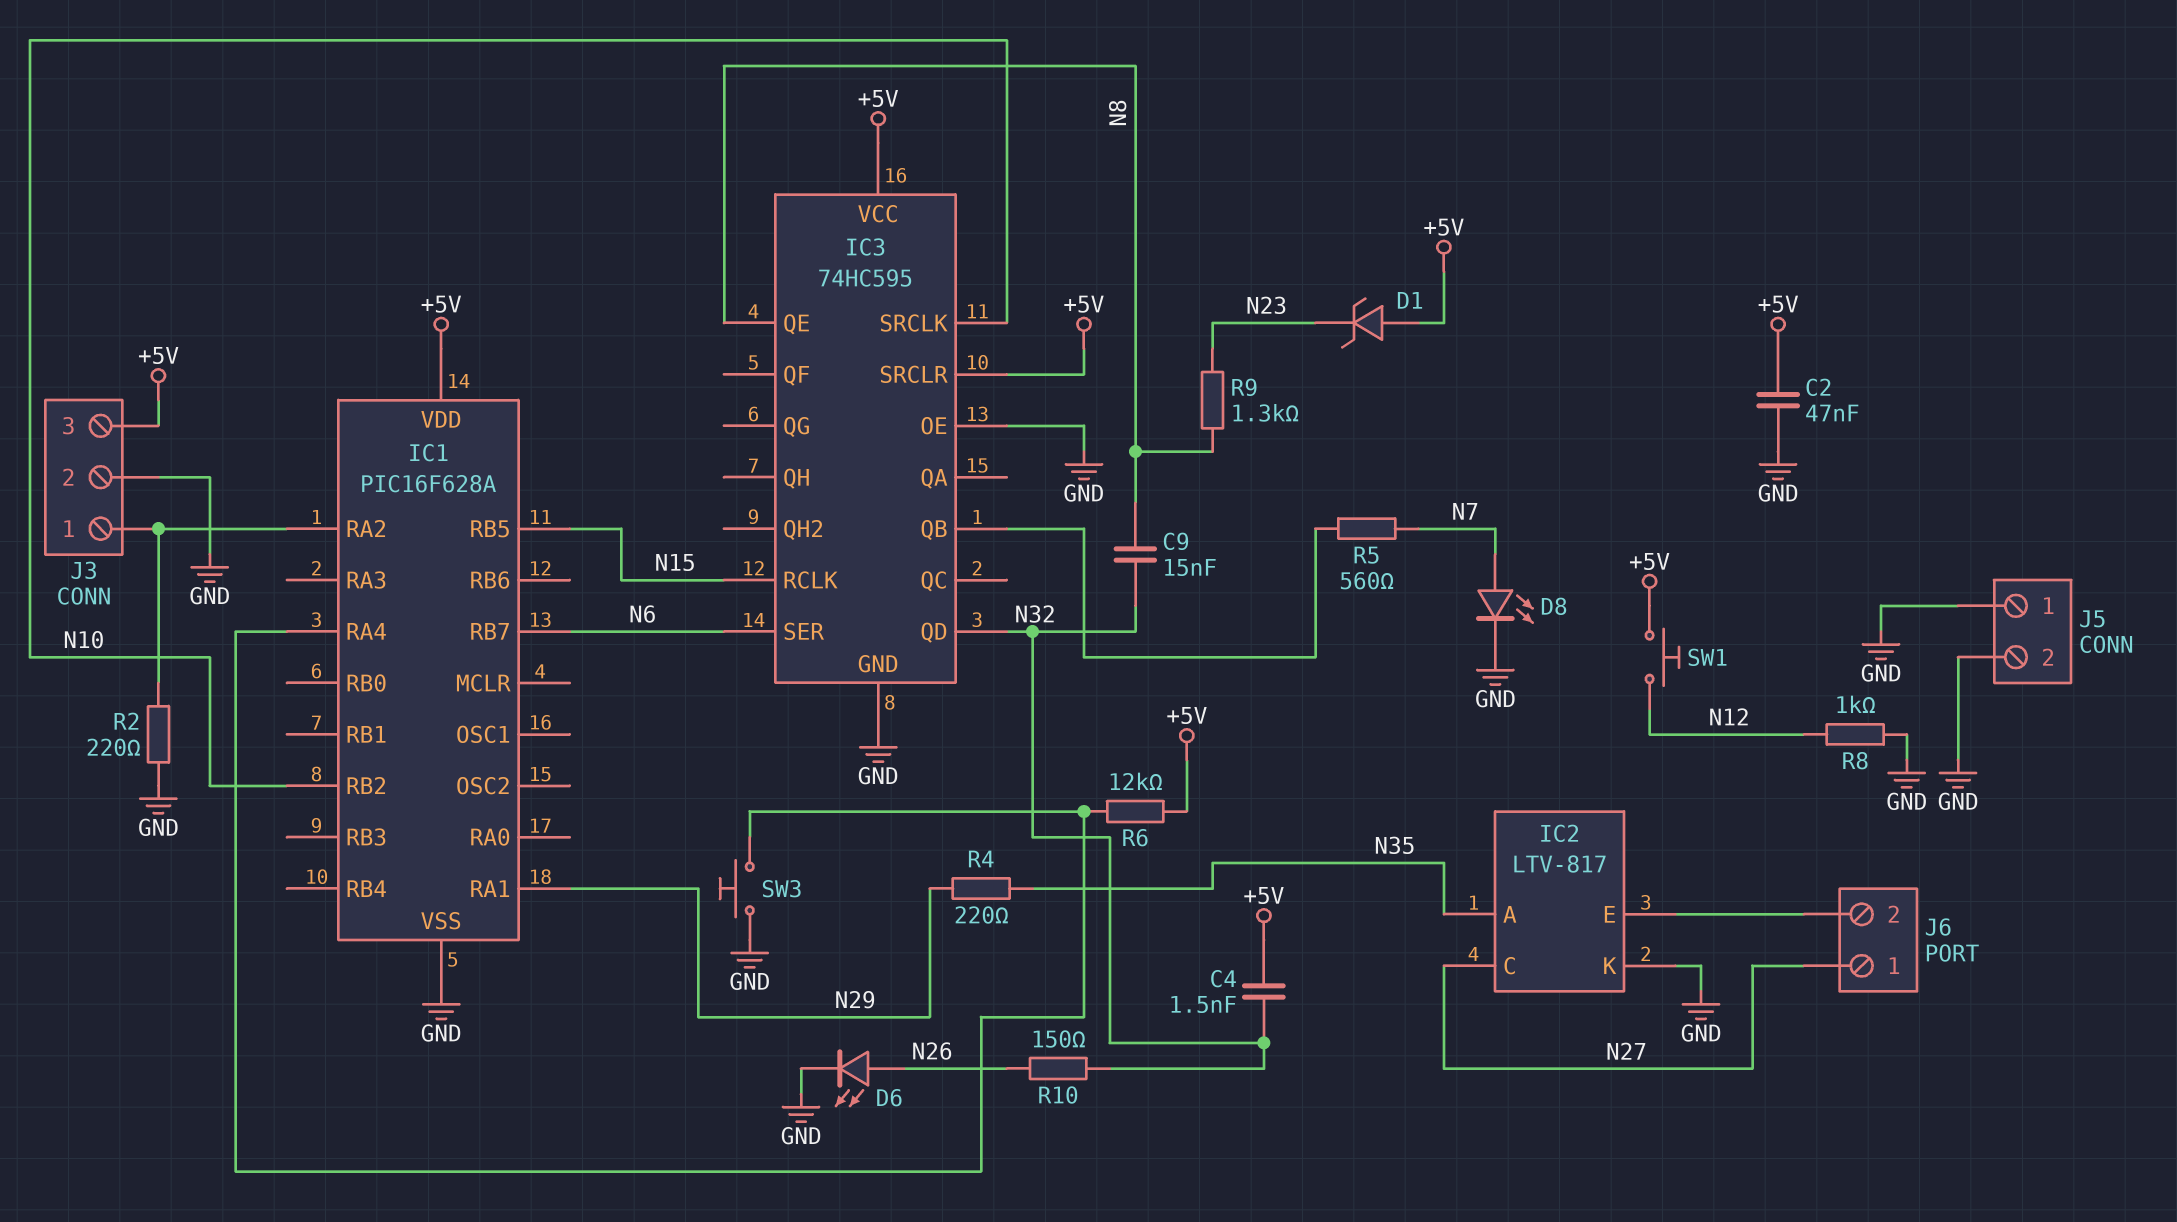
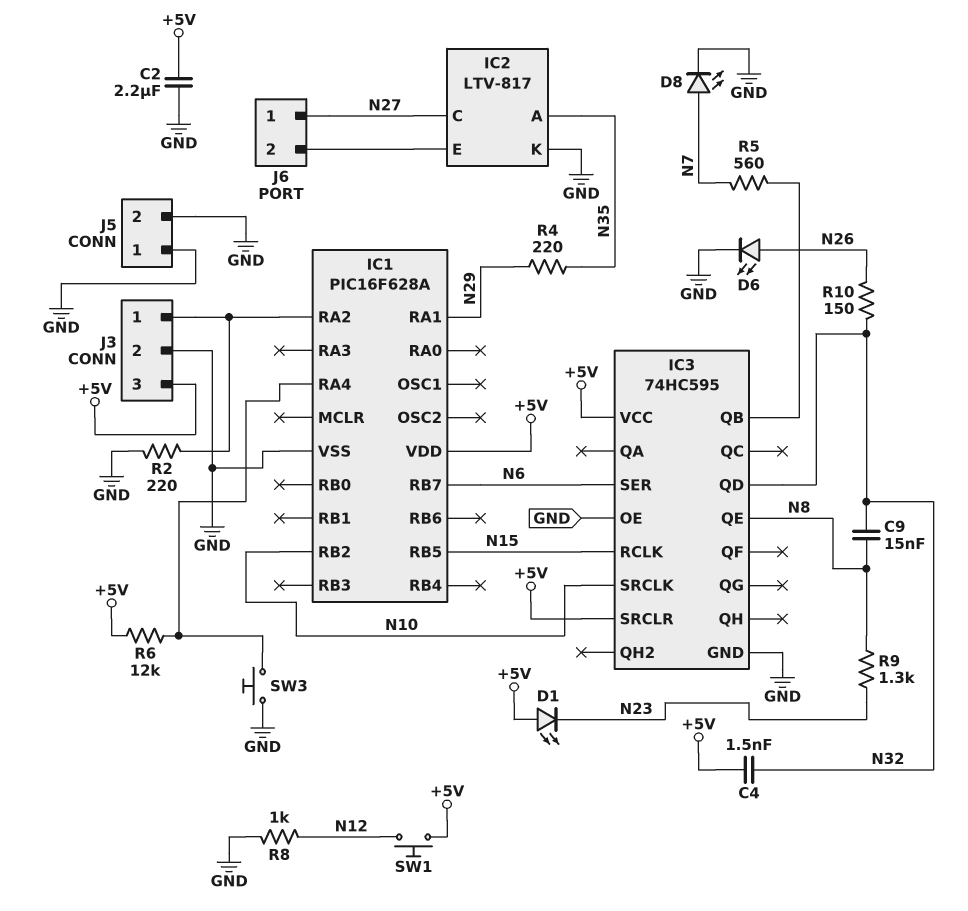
C2: 47nF (+5V, GND) -> 2.2uF (+5V, GND)
D1: zener (A +5V, K N23) -> LED (A +5V, K N23)

